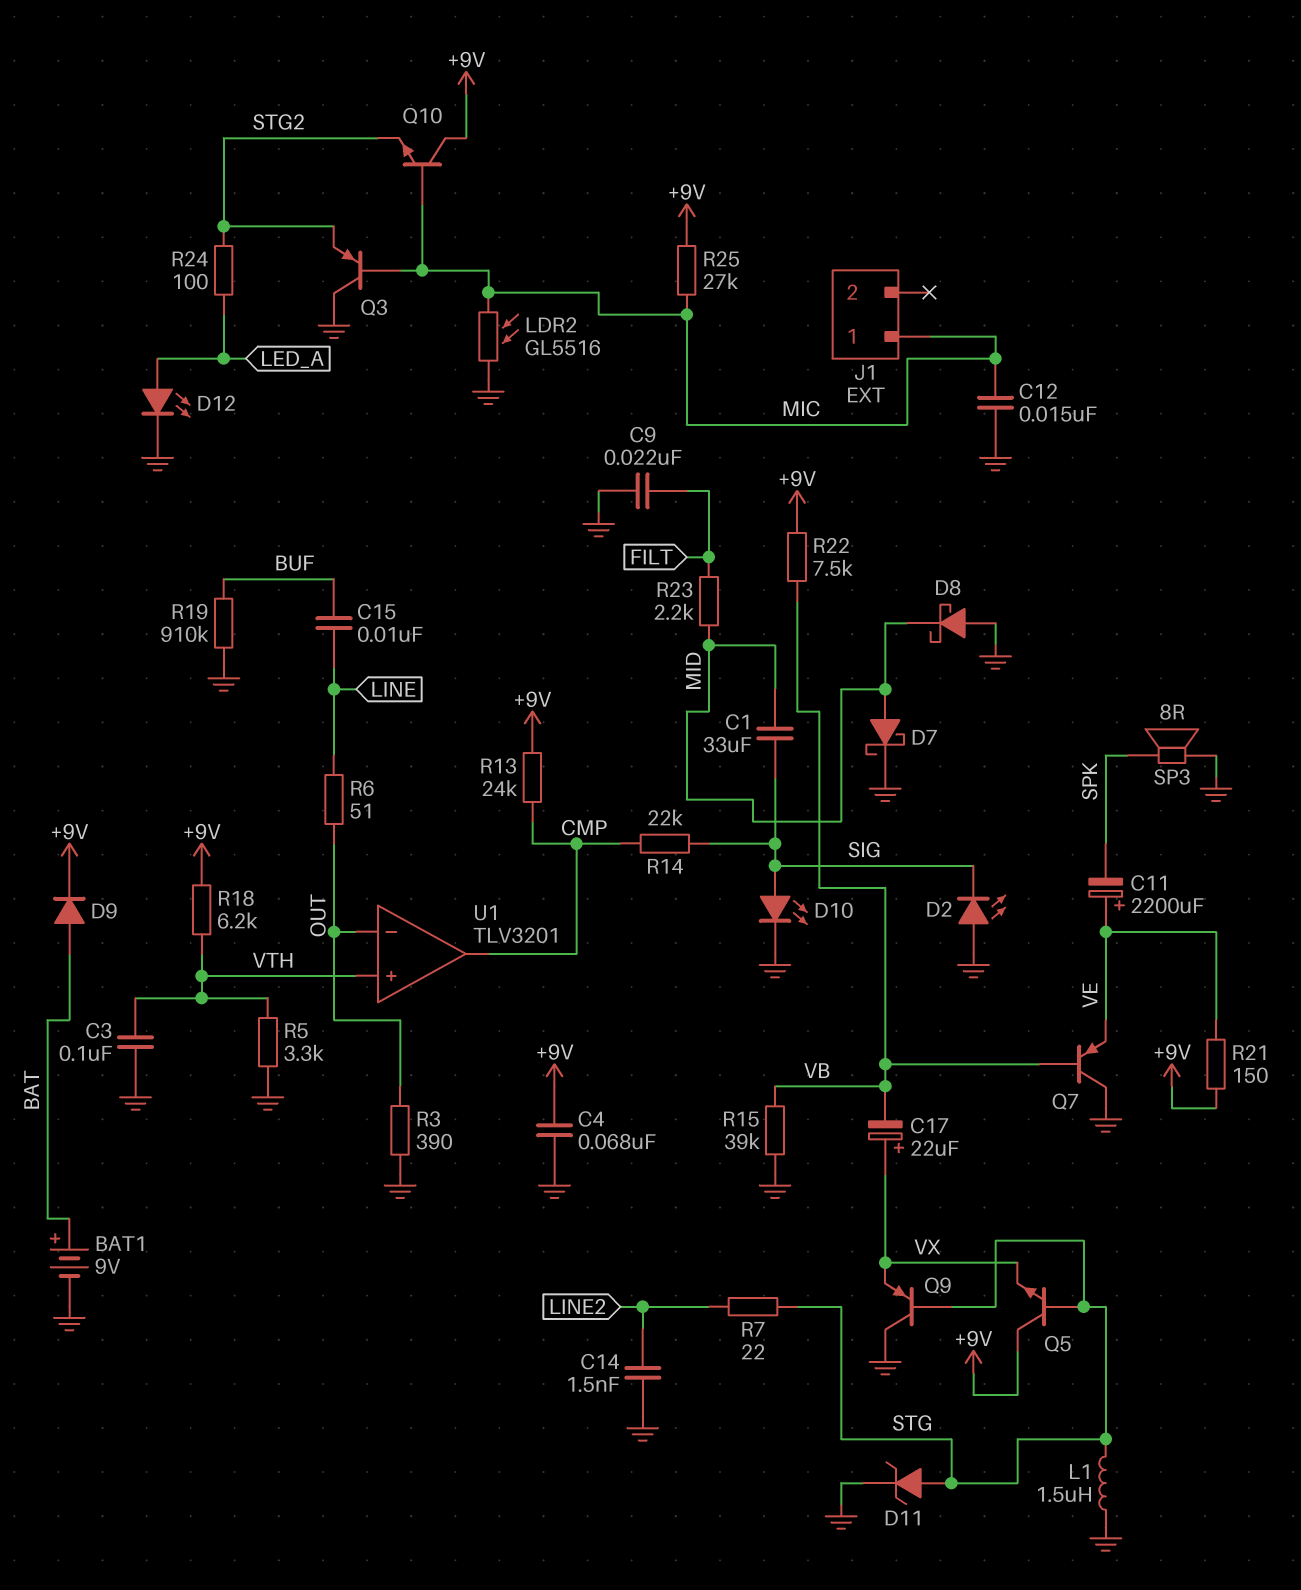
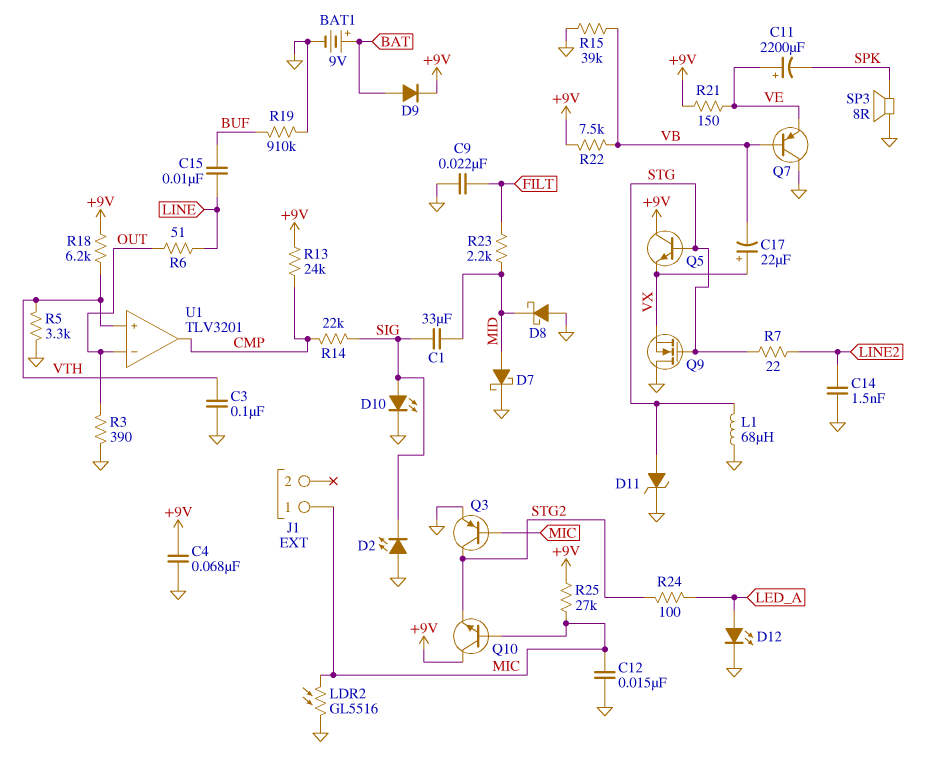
L1: 1.5uH (GND, STG) -> 68uH (GND, STG)
Q3: PNP (B MIC, C GND, E STG2) -> PNP (B MIC, C STG2, E GND)
Q9: PNP (B STG, C GND, E VX) -> NMOS (G STG, D GND, S VX)

